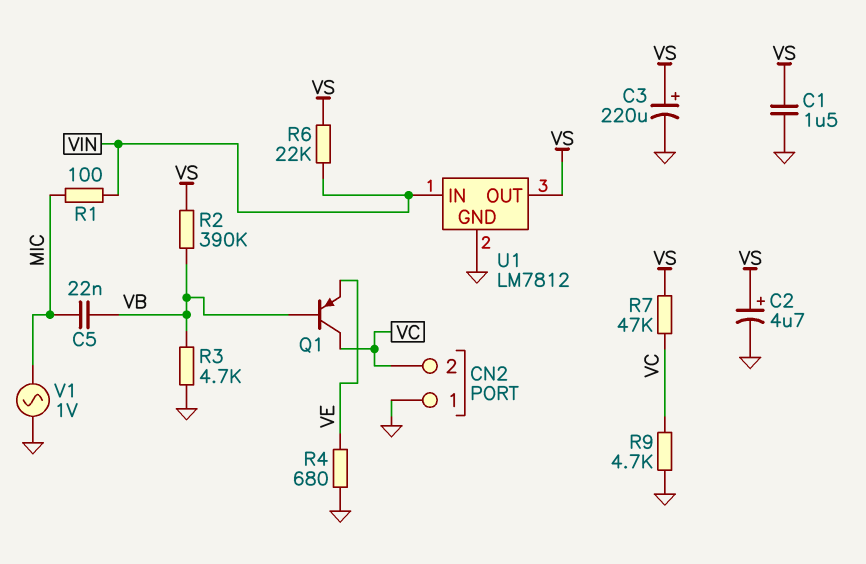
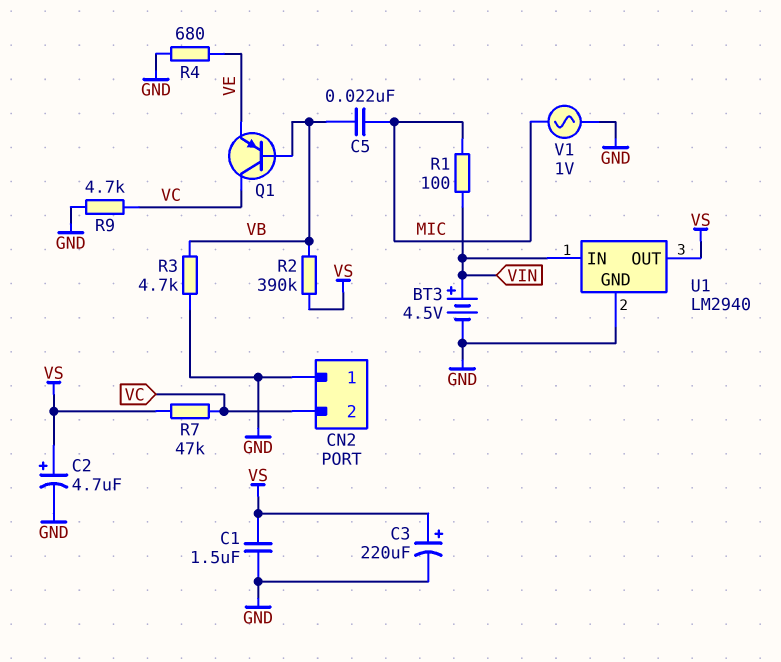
BT3: none -> 4.5V (plus VIN, minus GND)
R6: 22k (VIN, VS) -> none
U1: LM7812 -> LM2940

